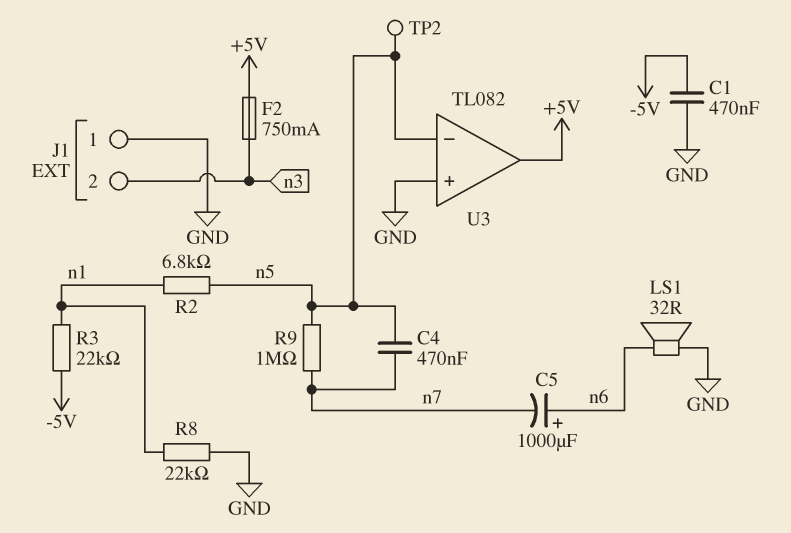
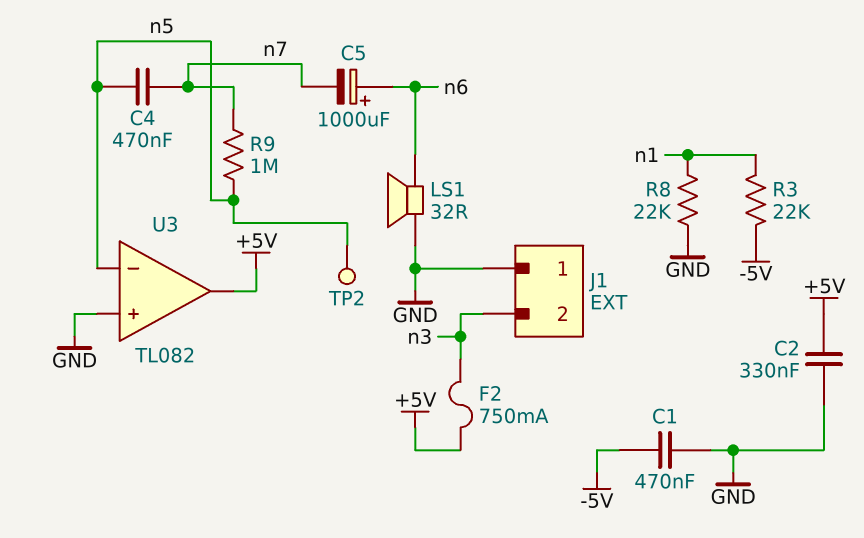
C2: none -> 330nF (+5V, GND)
R2: 6.8k (n1, n5) -> none

